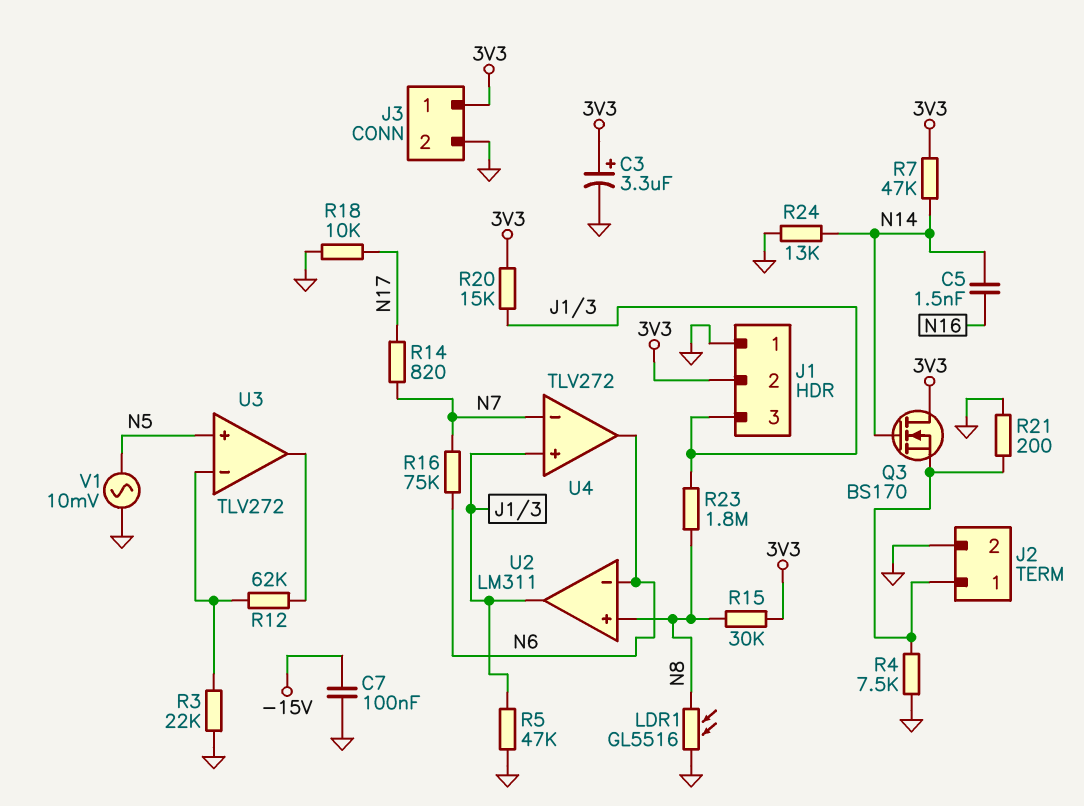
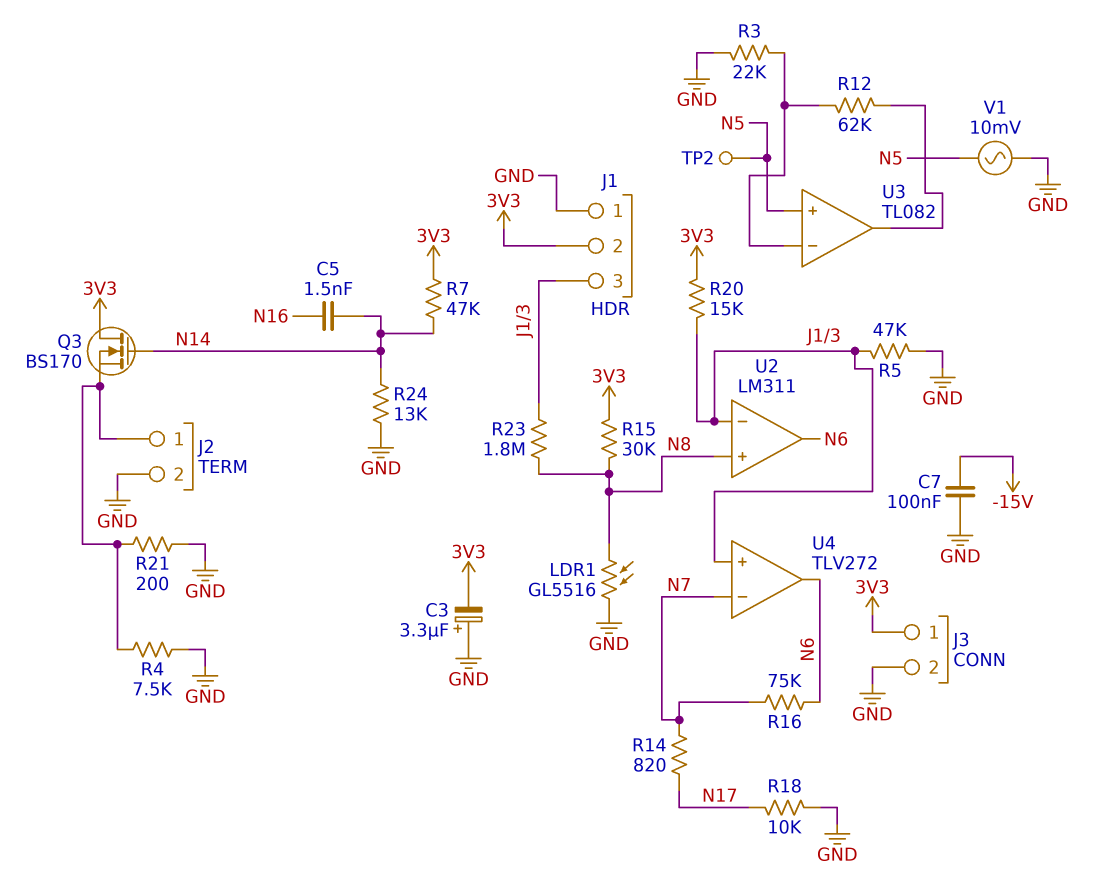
C3: 3.3uF (plus 3V3, minus GND) -> 3.3uF (plus GND, minus 3V3)
TP2: none -> test point (N5)
U2 pin in-: N6 -> J1/3
U2 pin out: J1/3 -> N6
U3: TLV272 -> TL082

